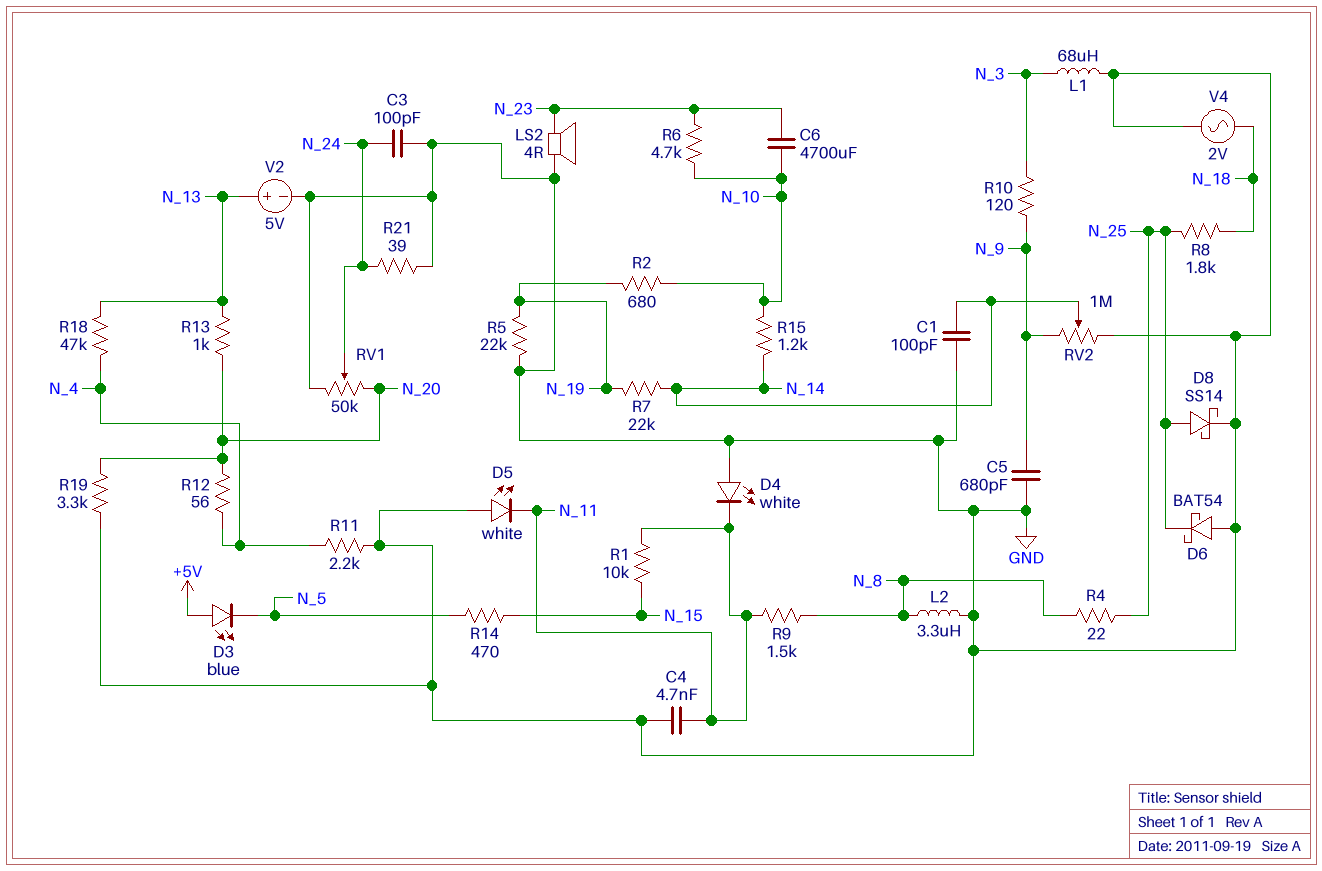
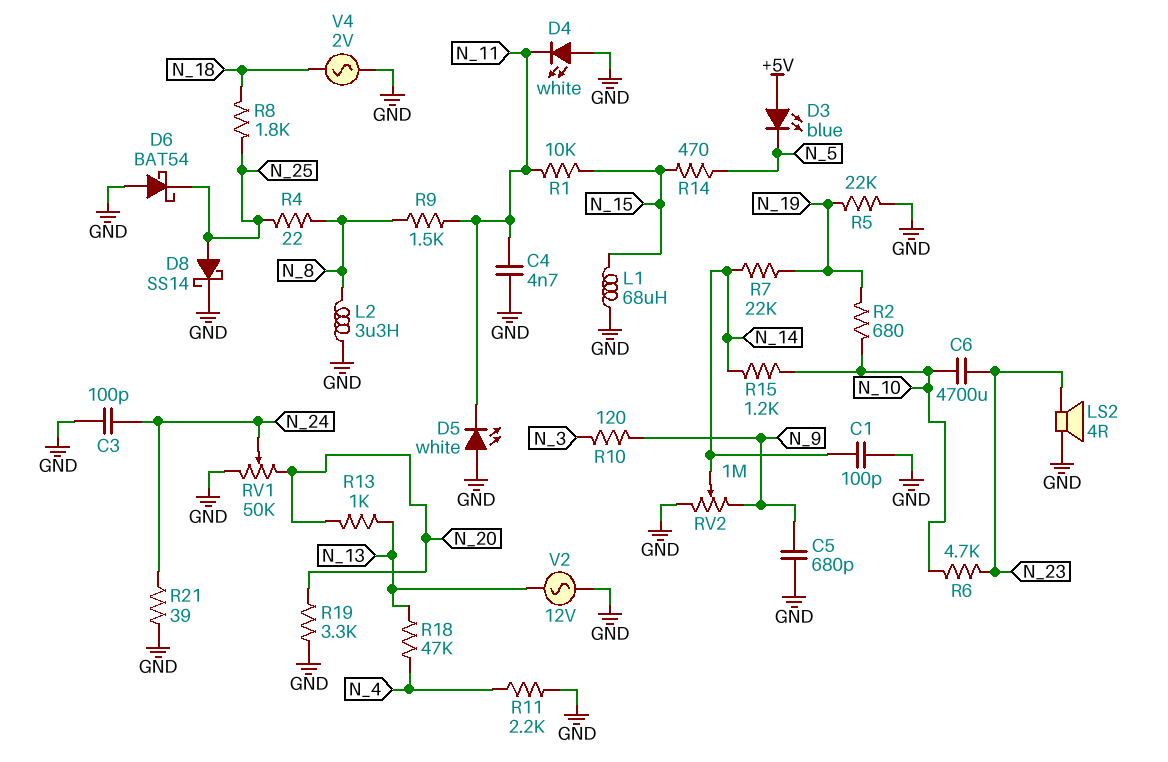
L1: 68uH (GND, N_3) -> 68uH (GND, N_15)
R12: 56 (N_4, N_20) -> none
V2: 5V (plus N_13, minus GND) -> AC 12V (GND, N_13)

